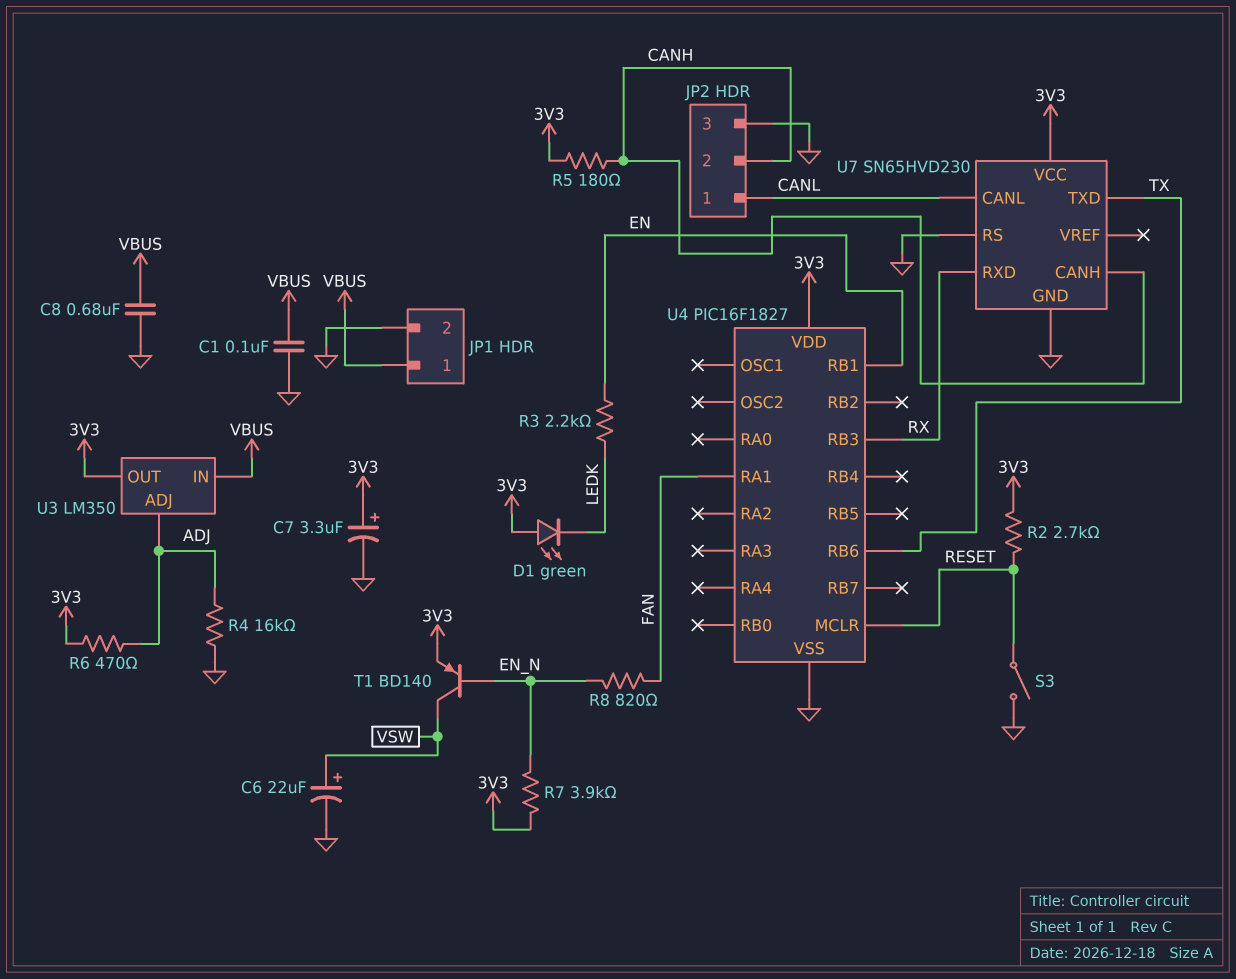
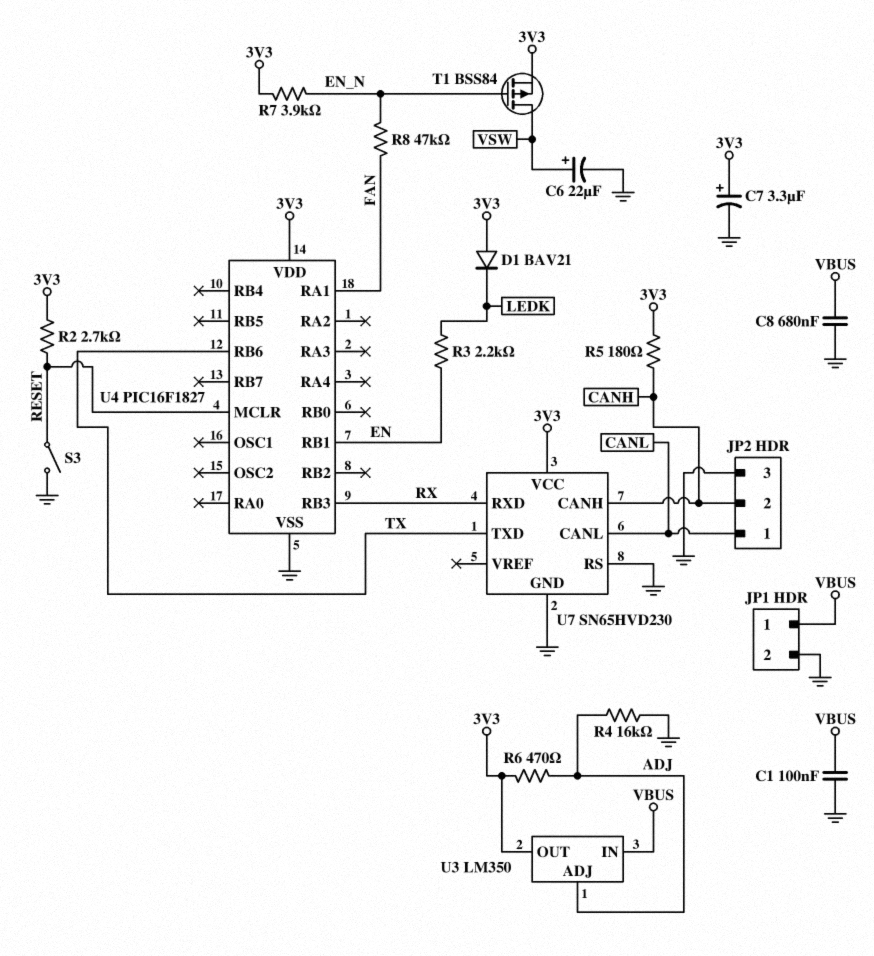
D1: LED green (A 3V3, K LEDK) -> diode BAV21 (A 3V3, K LEDK)
R8: 820 (EN_N, FAN) -> 47k (EN_N, FAN)
T1: PNP BD140 (B EN_N, C VSW, E 3V3) -> PMOS BSS84 (G EN_N, D VSW, S 3V3)

